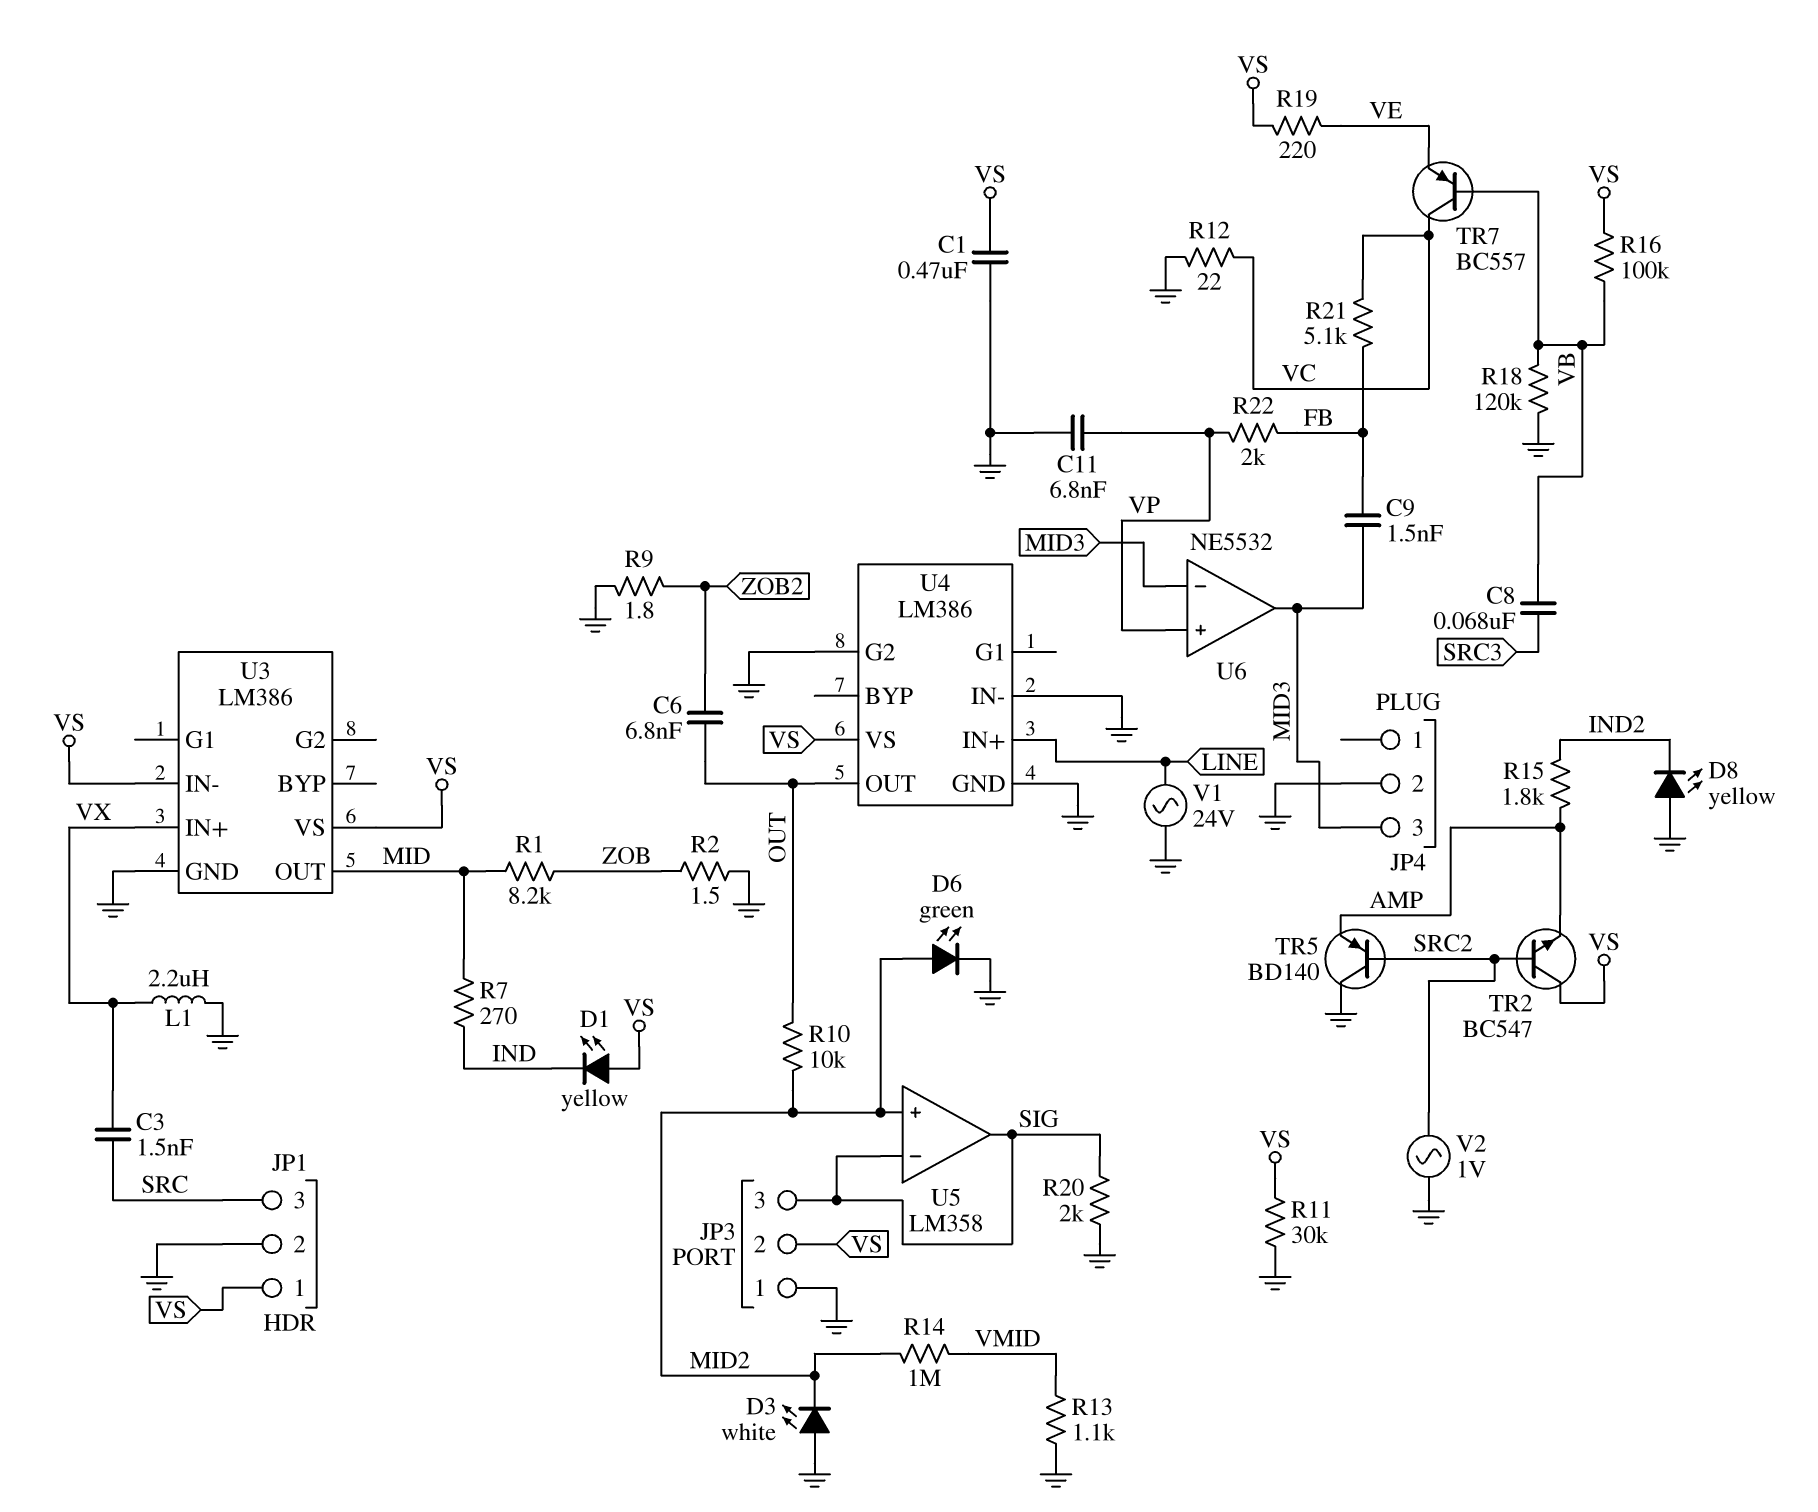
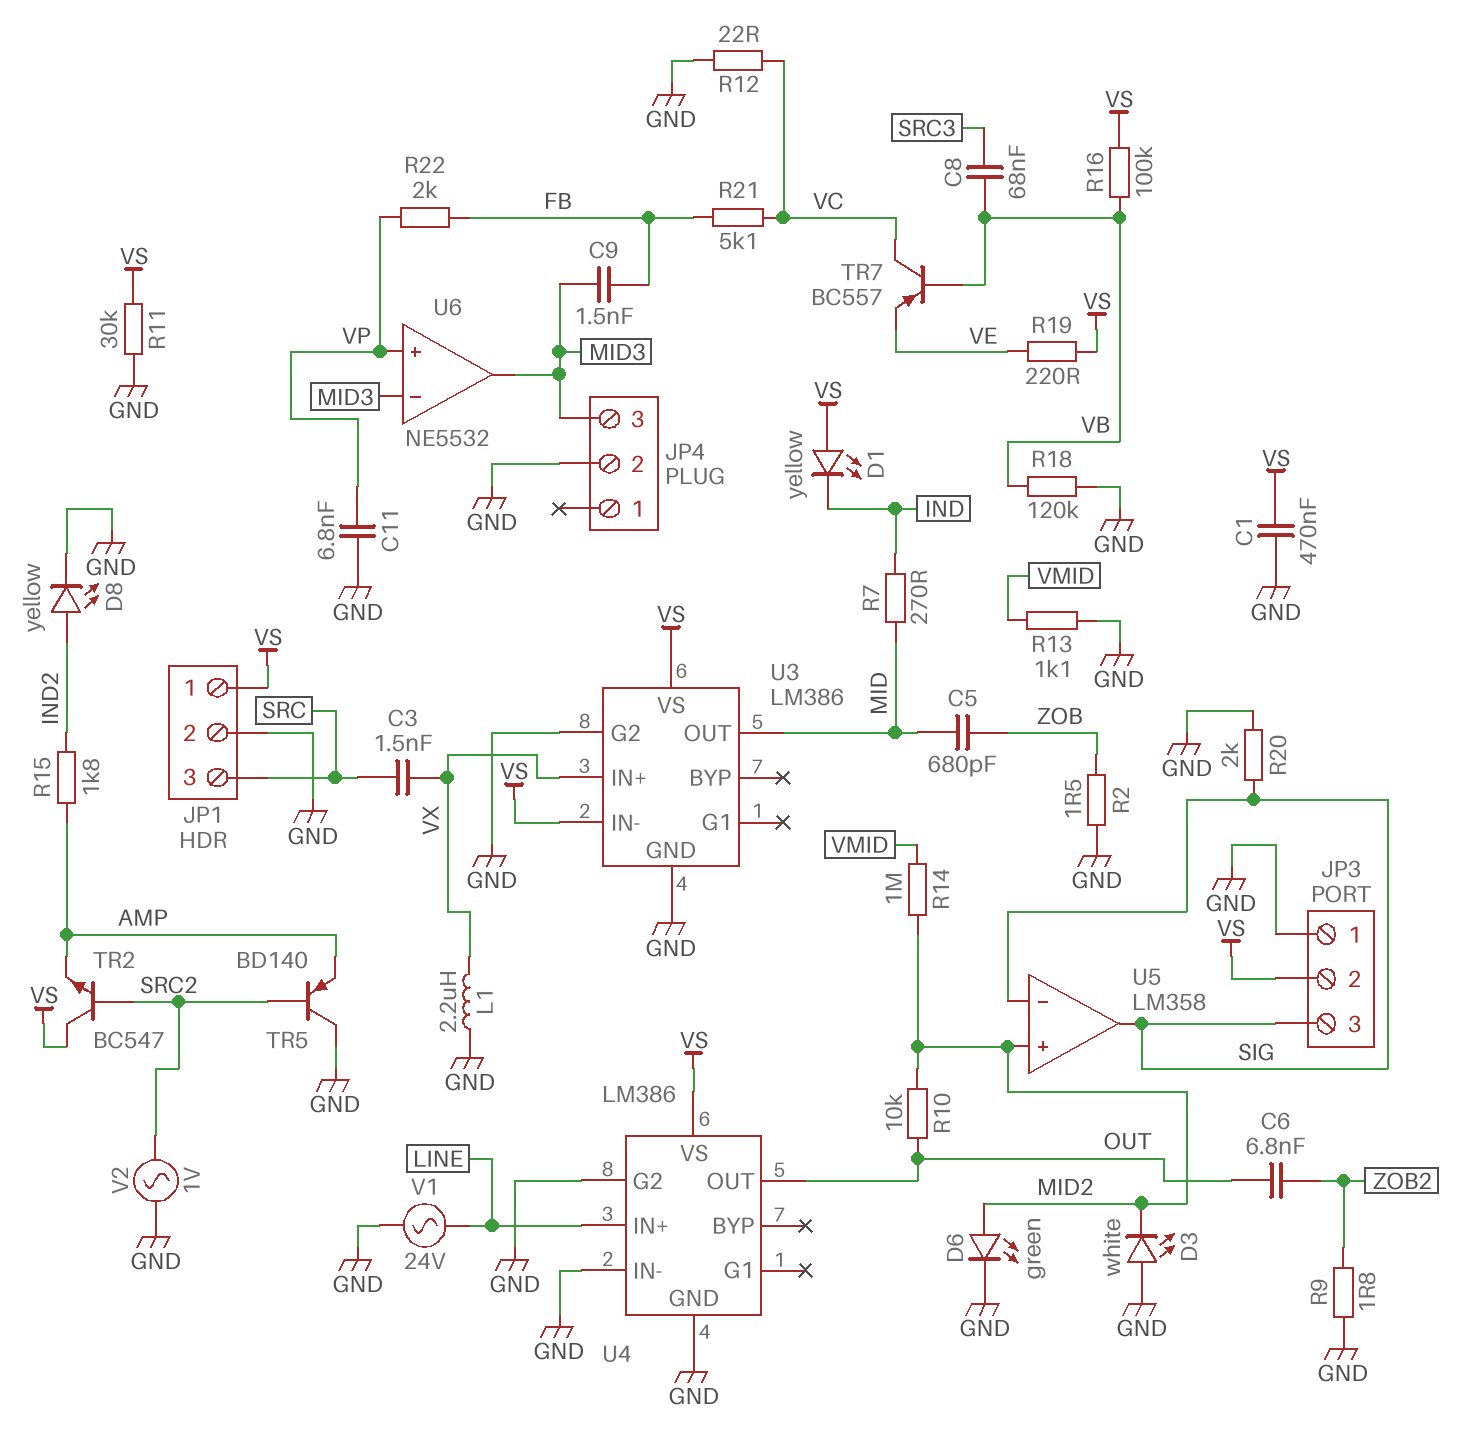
C5: none -> 680pF (MID, ZOB)
D8: LED yellow (A GND, K IND2) -> LED yellow (A IND2, K GND)
R1: 8.2k (MID, ZOB) -> none
U3 pin G2: none -> GND

